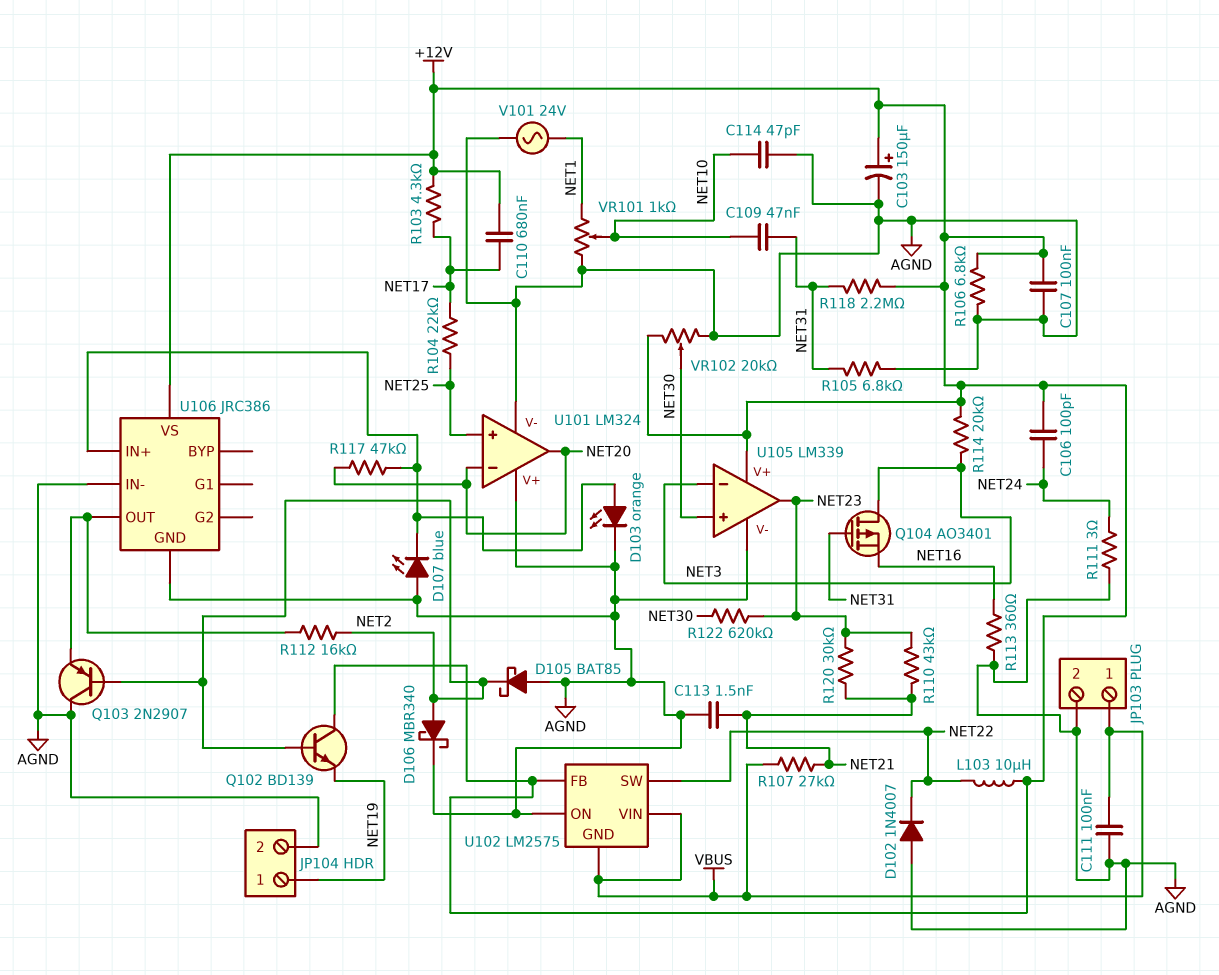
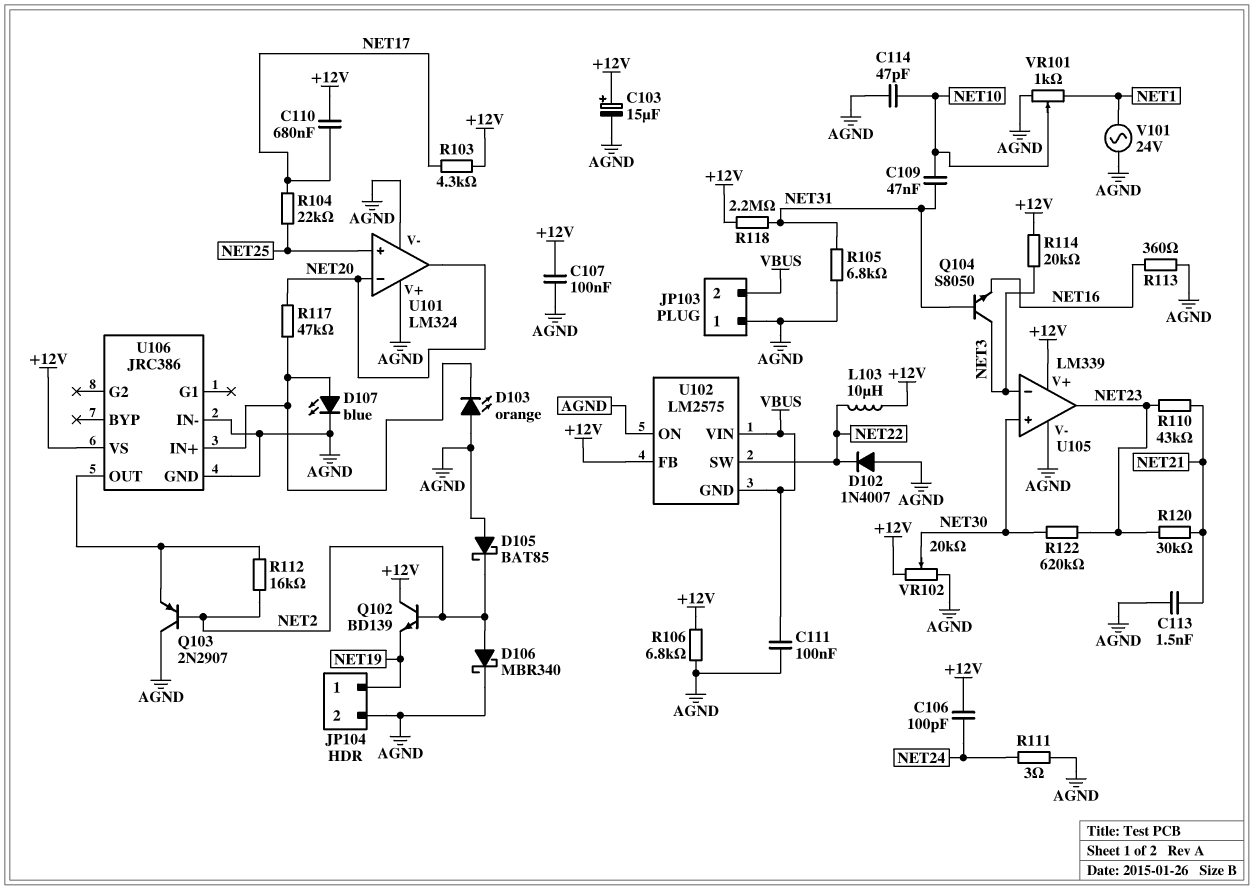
C103: 150uF (plus +12V, minus AGND) -> 15uF (plus +12V, minus AGND)
D103: LED orange (A U106/IN+, K AGND) -> LED orange (A AGND, K U106/IN+)
D107: LED blue (A AGND, K U106/IN+) -> LED blue (A U106/IN+, K AGND)
JP103 pin 1: VBUS -> AGND
JP103 pin 2: AGND -> VBUS
Q104: PMOS AO3401 (G NET31, D NET3, S NET16) -> NPN S8050 (B NET31, C NET3, E NET16)
R107: 27k (NET21, VBUS) -> none

